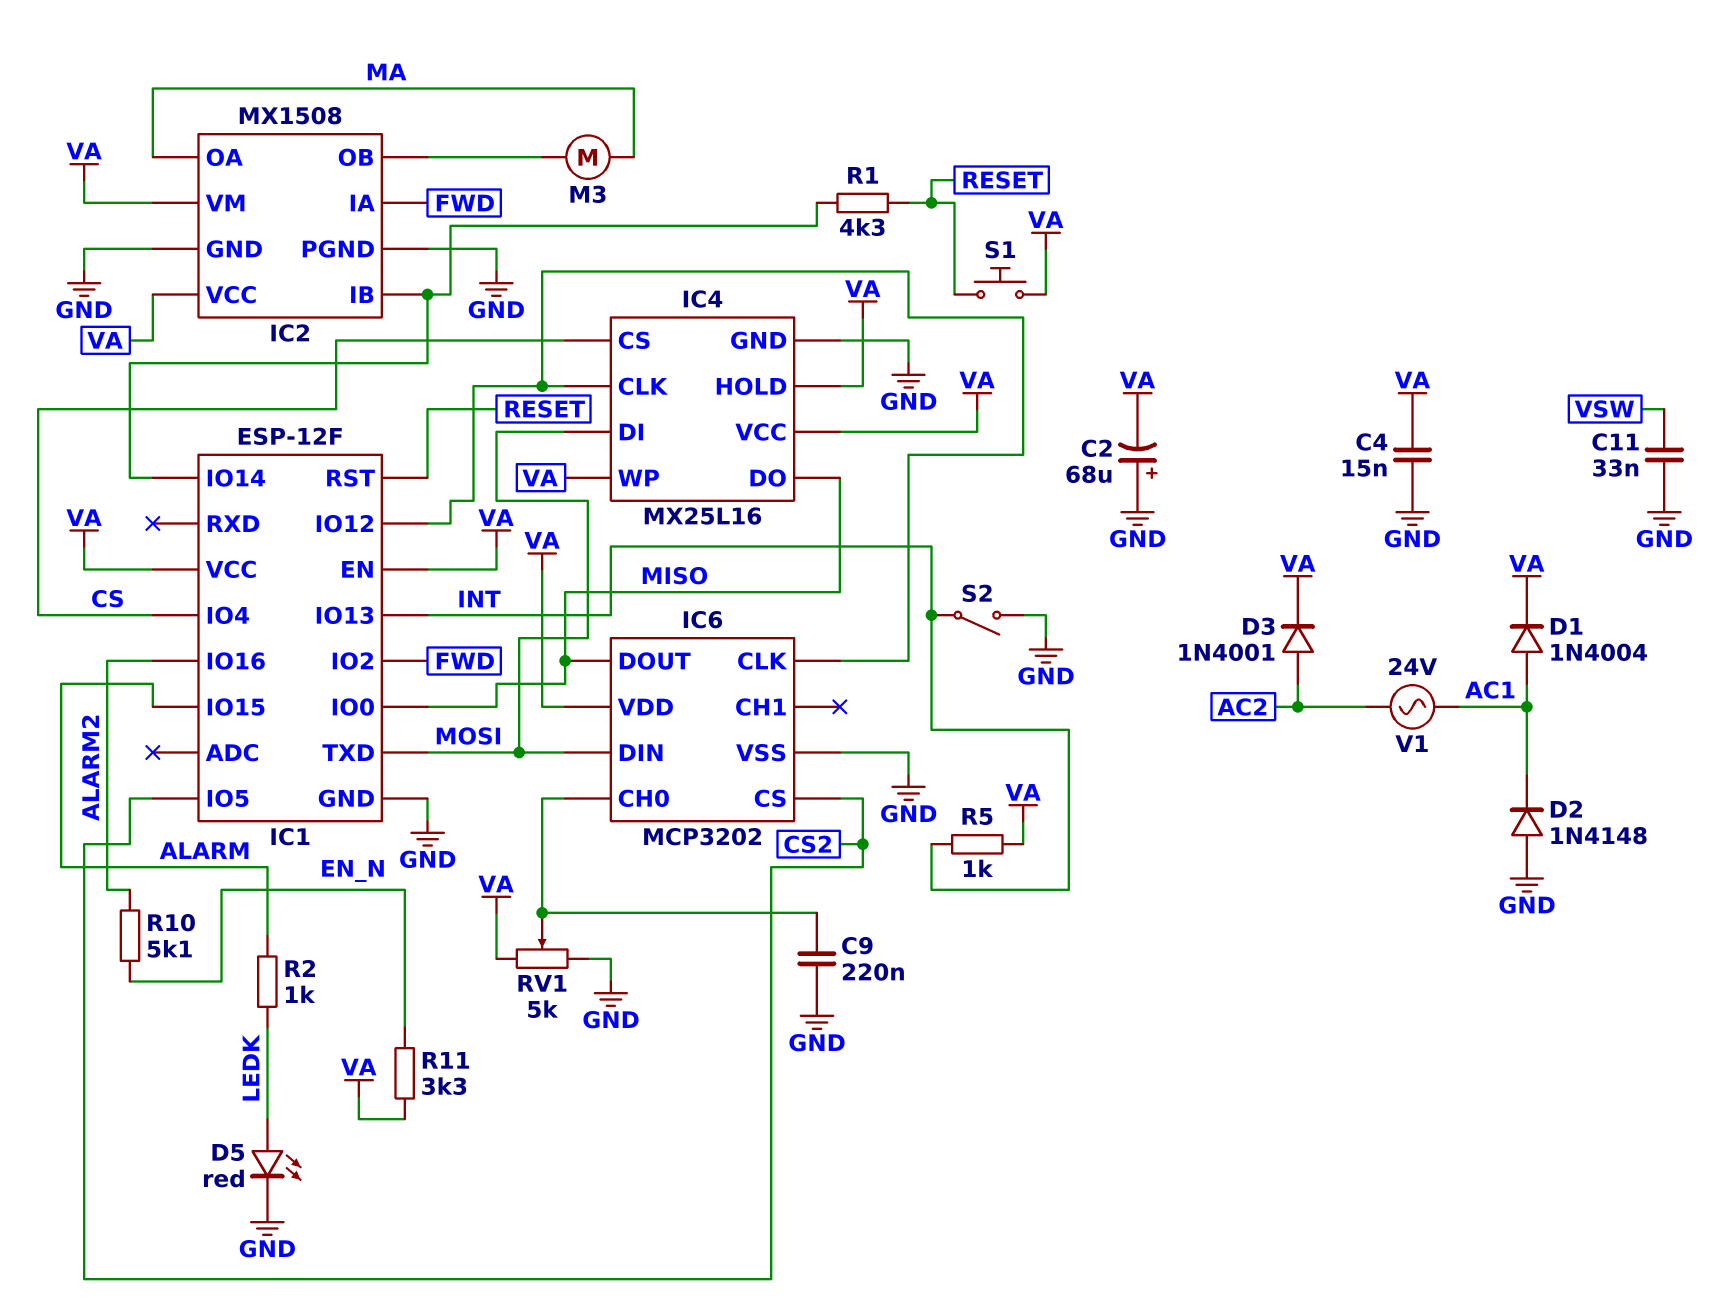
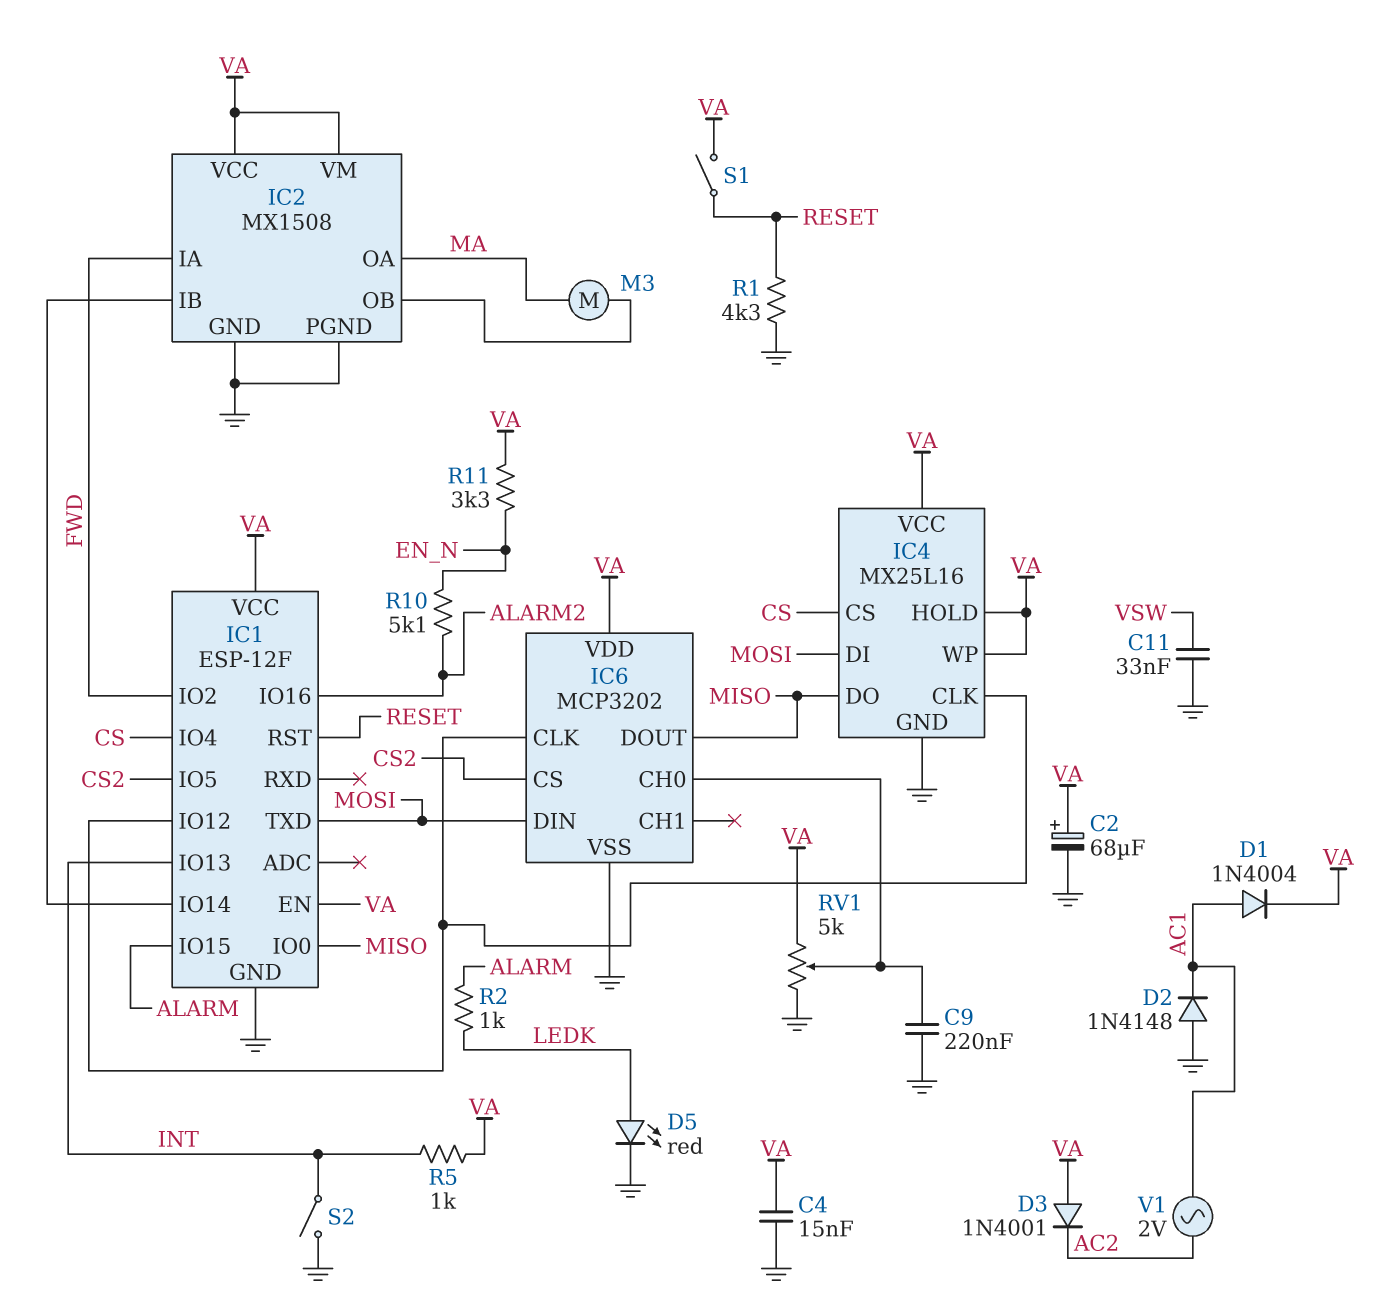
C2: 68uF (plus GND, minus VA) -> 68uF (plus VA, minus GND)
D3: diode 1N4001 (A AC2, K VA) -> diode 1N4001 (A VA, K AC2)
R1: 4.3k (IC1/IO14, RESET) -> 4.3k (GND, RESET)
S1: button (RESET, VA) -> switch (RESET, VA)
V1: AC 24V (AC1, AC2) -> AC 2V (AC1, AC2)

